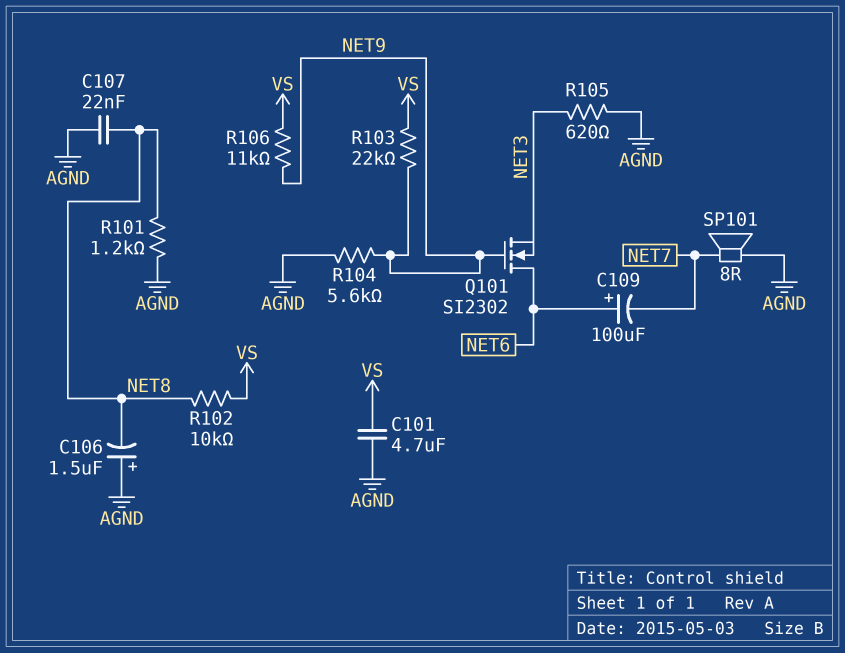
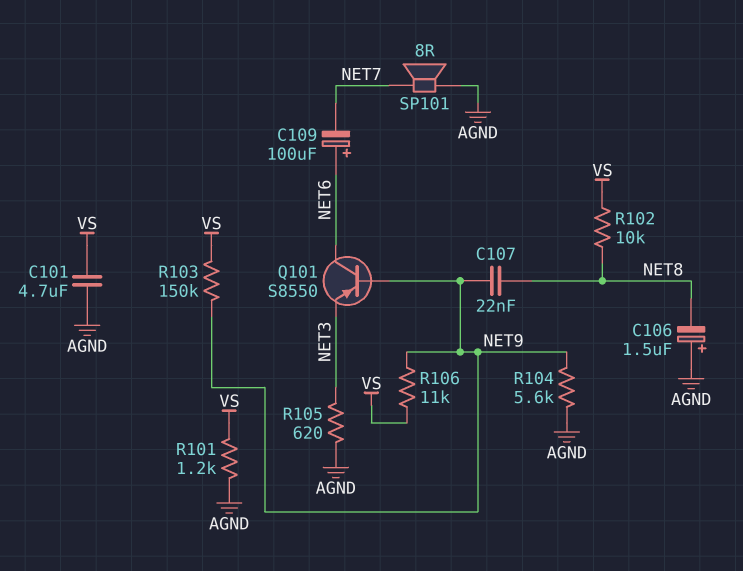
C107: 22nF (AGND, NET8) -> 22nF (NET8, NET9)
Q101: NMOS SI2302 (G NET9, D NET6, S NET3) -> PNP S8550 (B NET9, C NET6, E NET3)
R101: 1.2k (AGND, NET8) -> 1.2k (AGND, VS)
R103: 22k (NET9, VS) -> 150k (NET9, VS)

